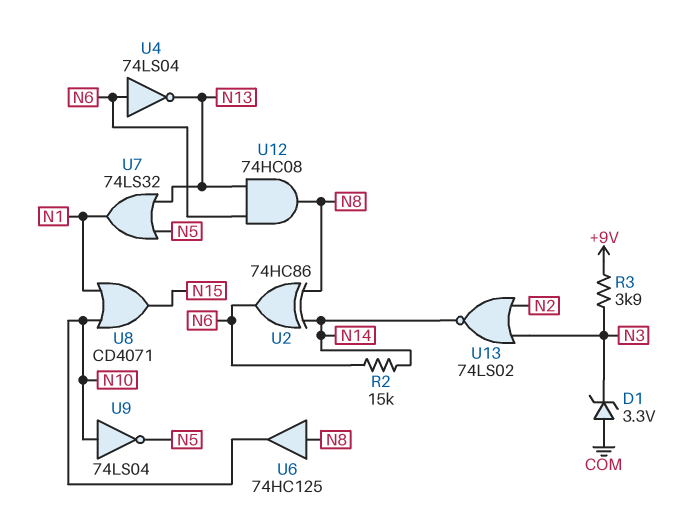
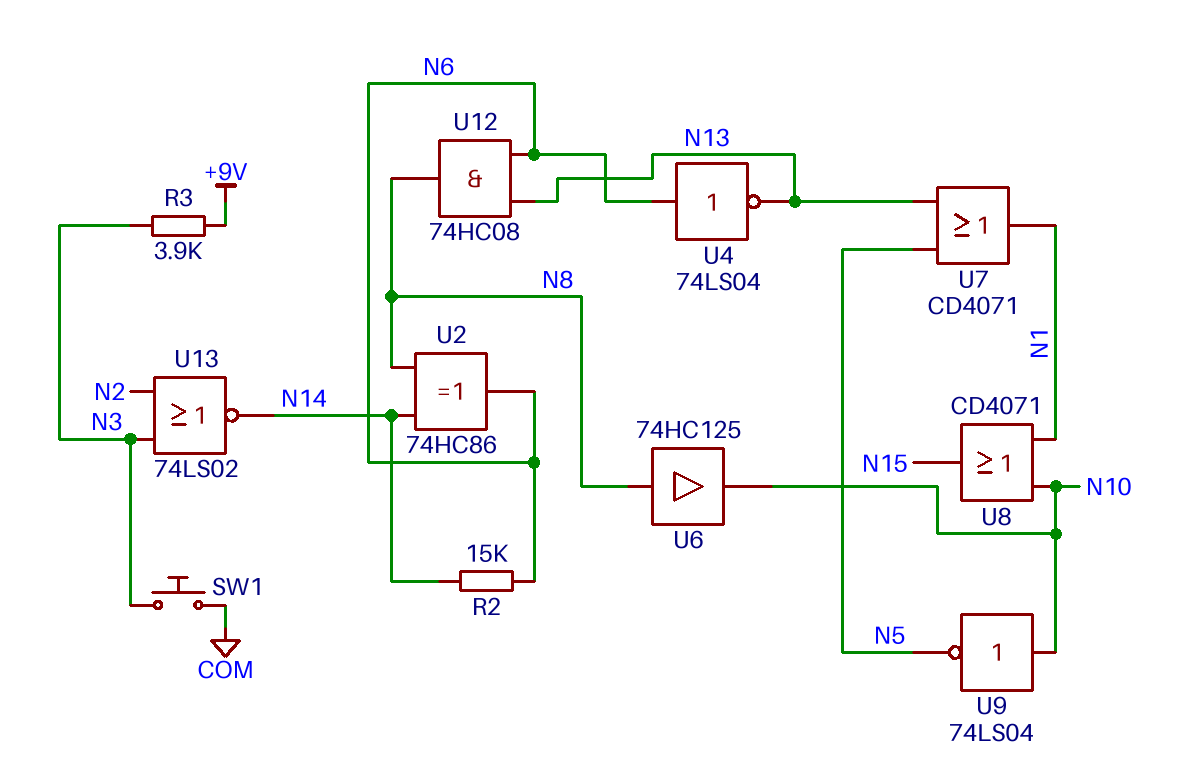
D1: zener 3.3V (A COM, K N3) -> none
SW1: none -> button (COM, N3)
U7: OR 74LS32 (in N5, in N13, out N1) -> OR CD4071 (in N5, in N13, out N1)

